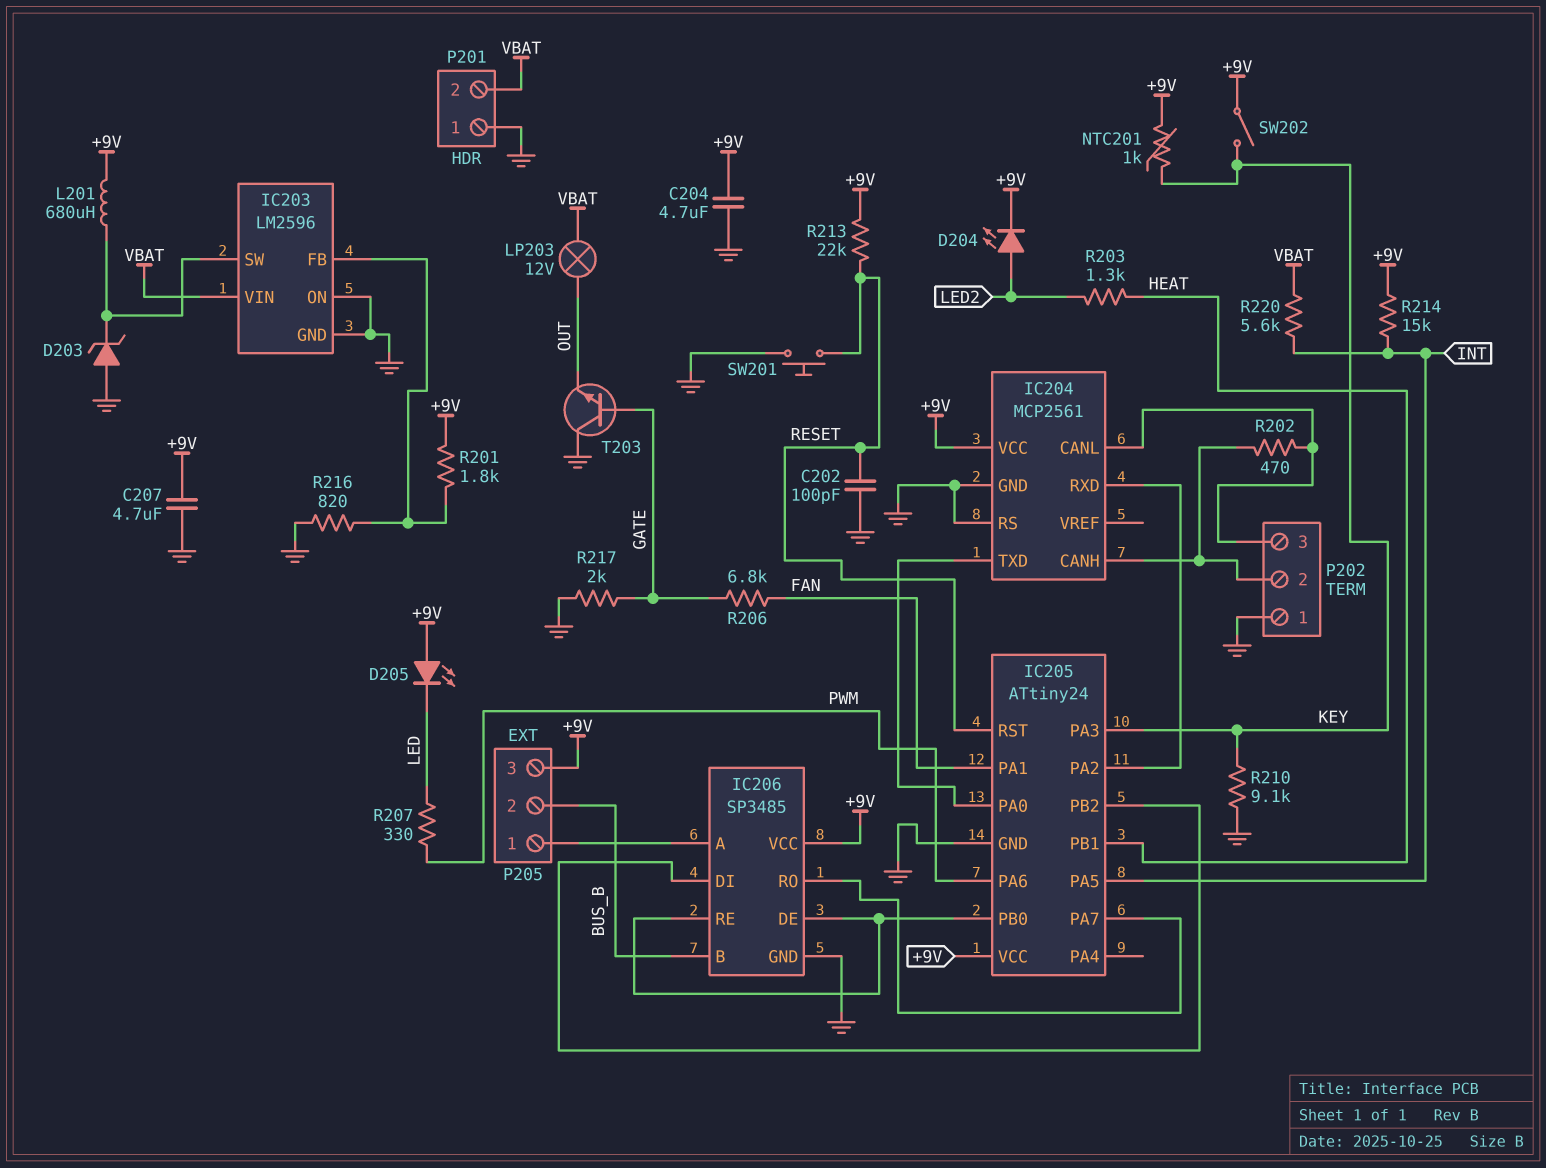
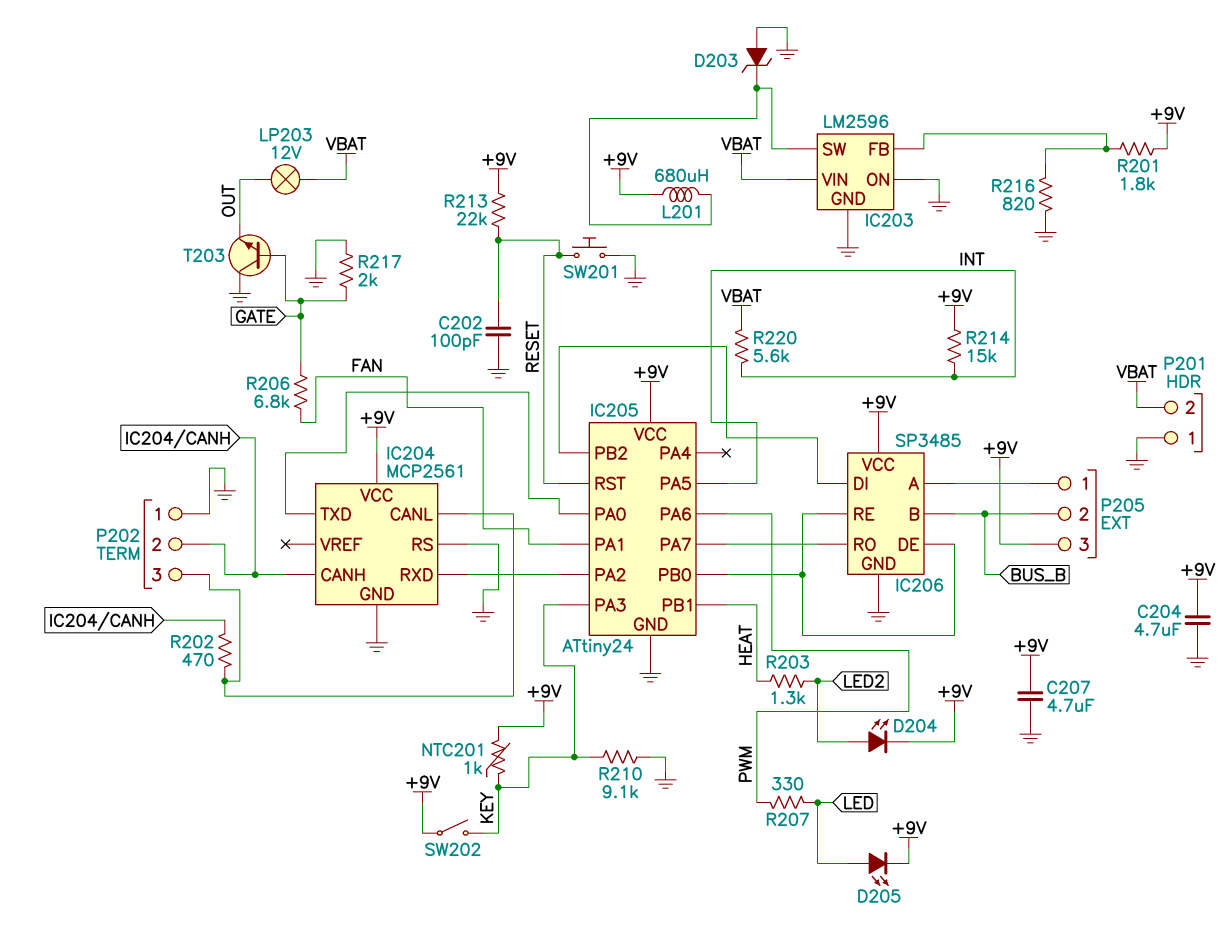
D205: LED (A +9V, K LED) -> LED (A LED, K +9V)

